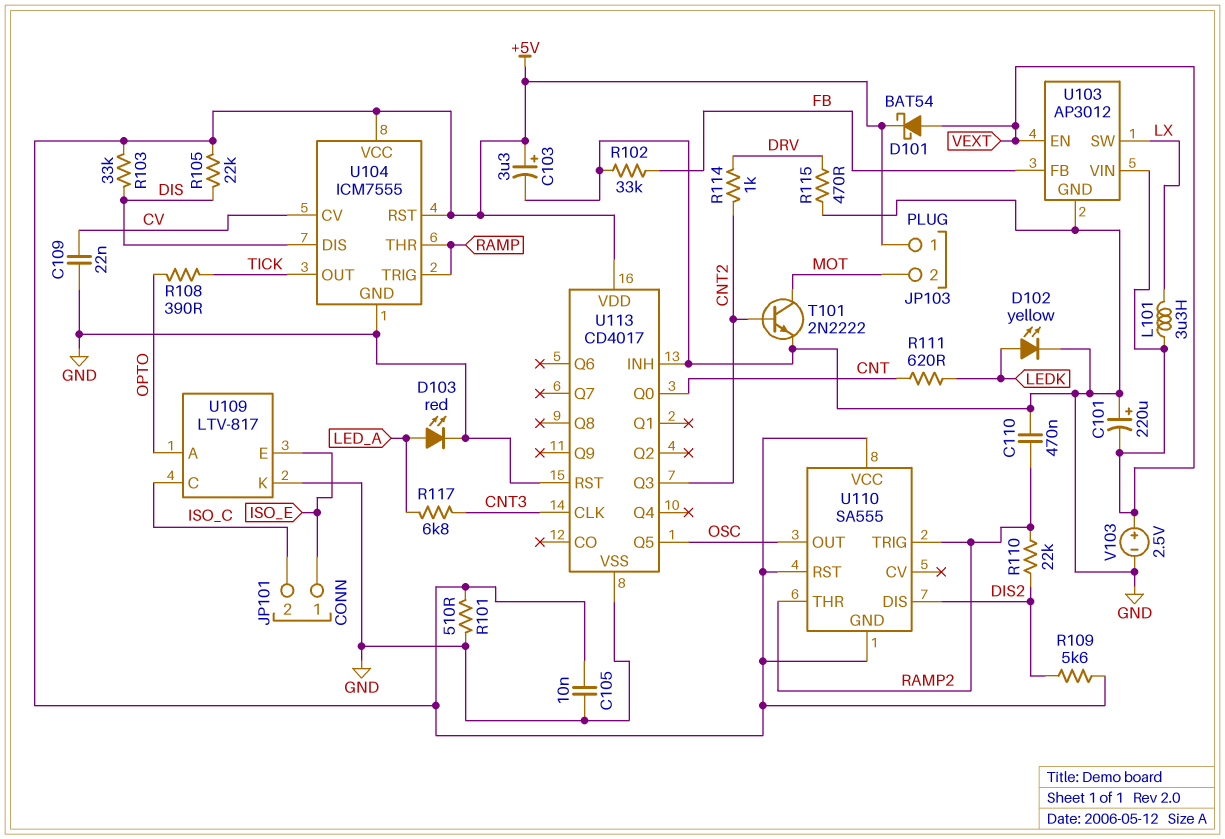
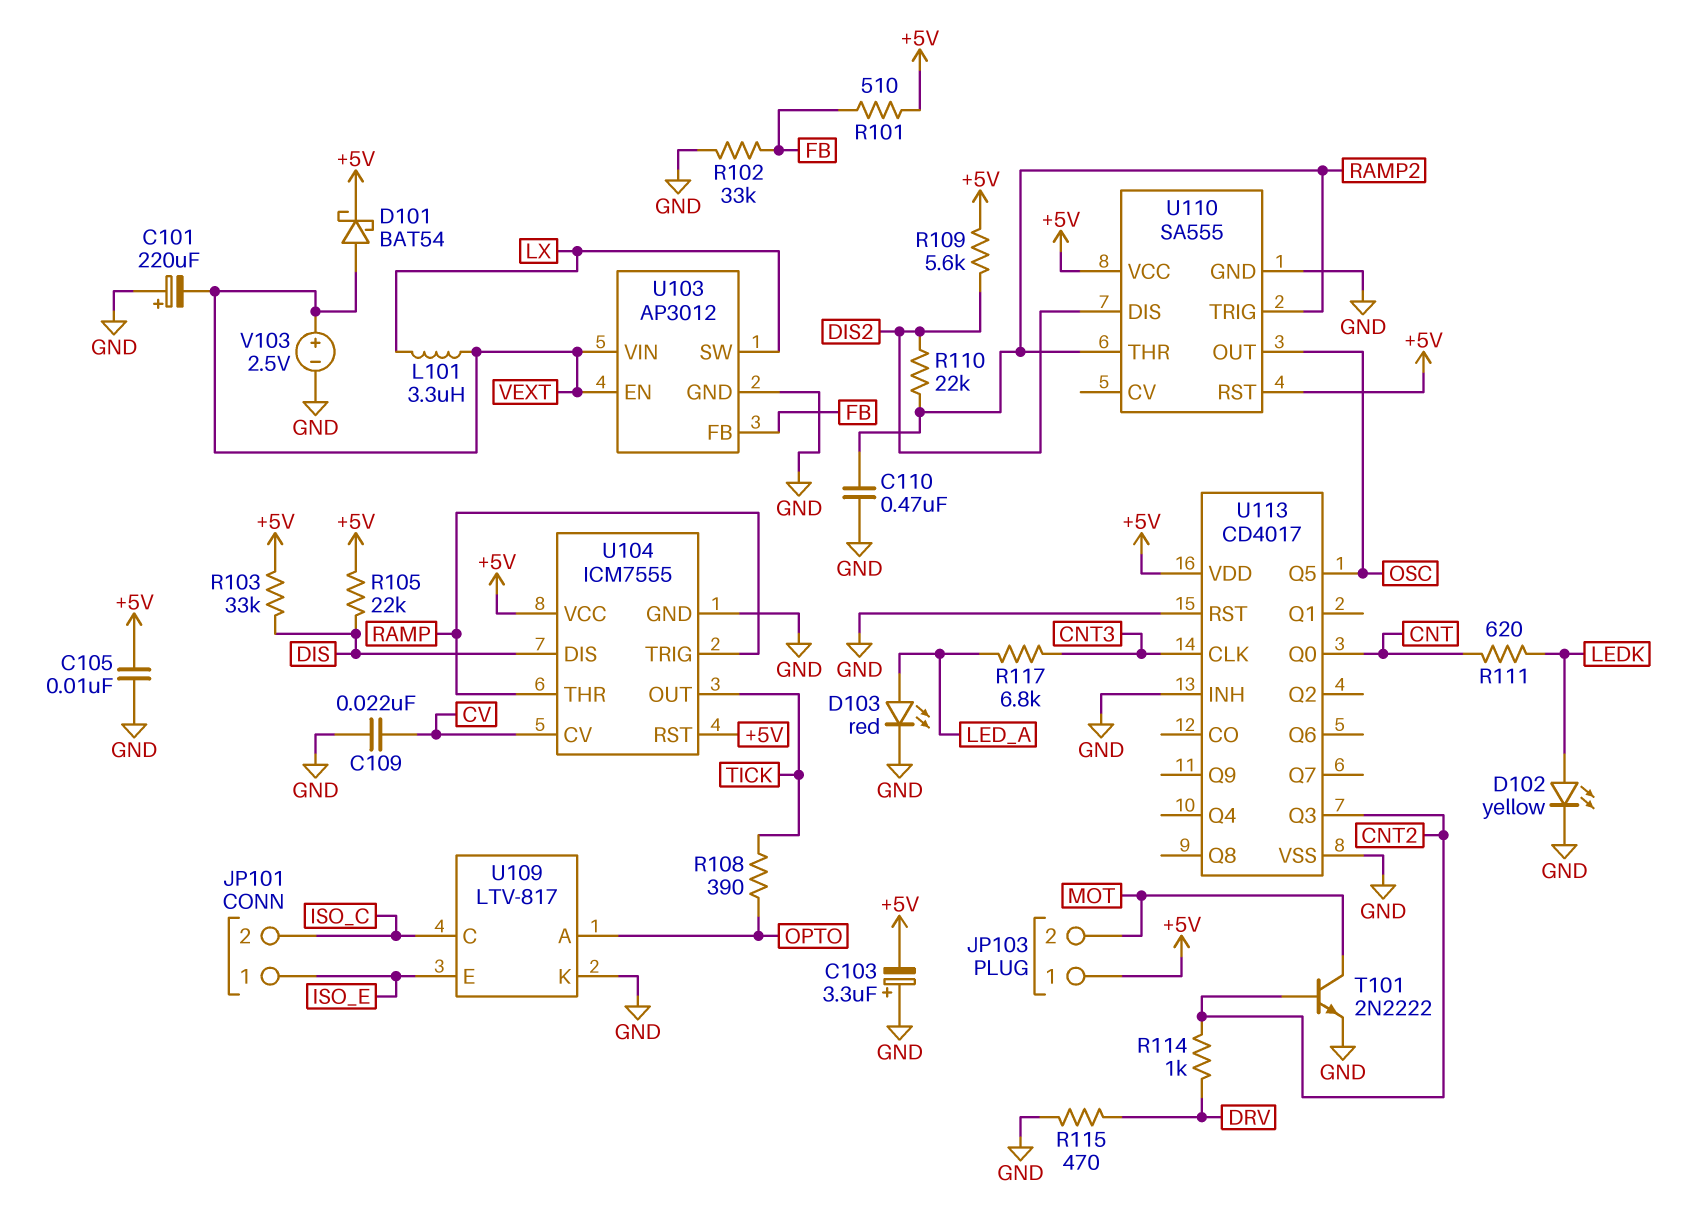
C103: 3.3uF (plus +5V, minus GND) -> 3.3uF (plus GND, minus +5V)
R101: 510 (+5V, GND) -> 510 (+5V, FB)
U110 pin GND: +5V -> GND

